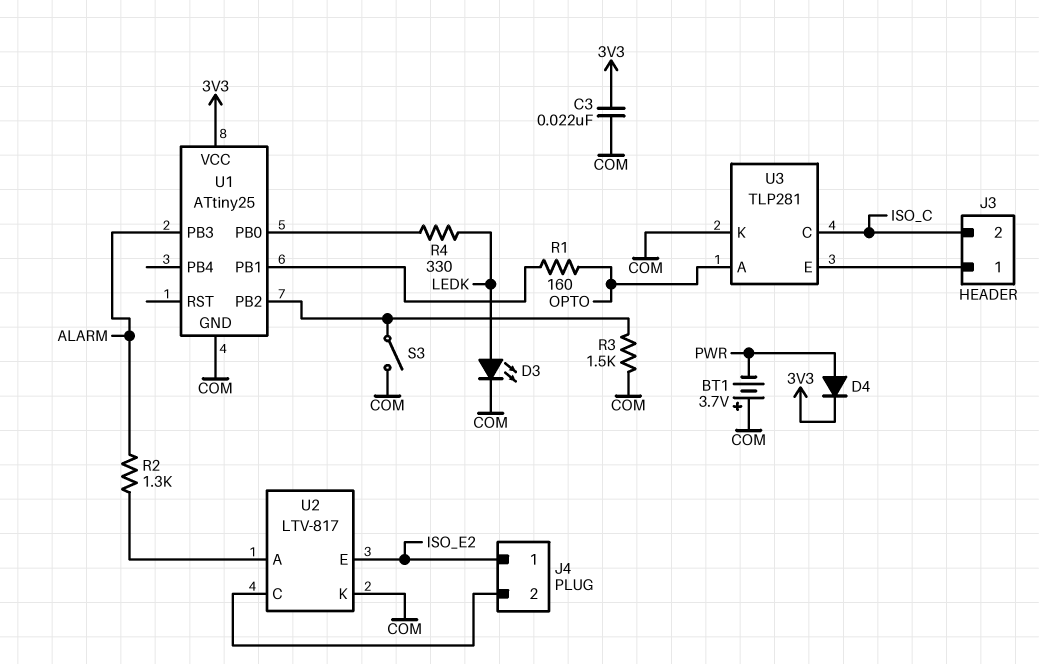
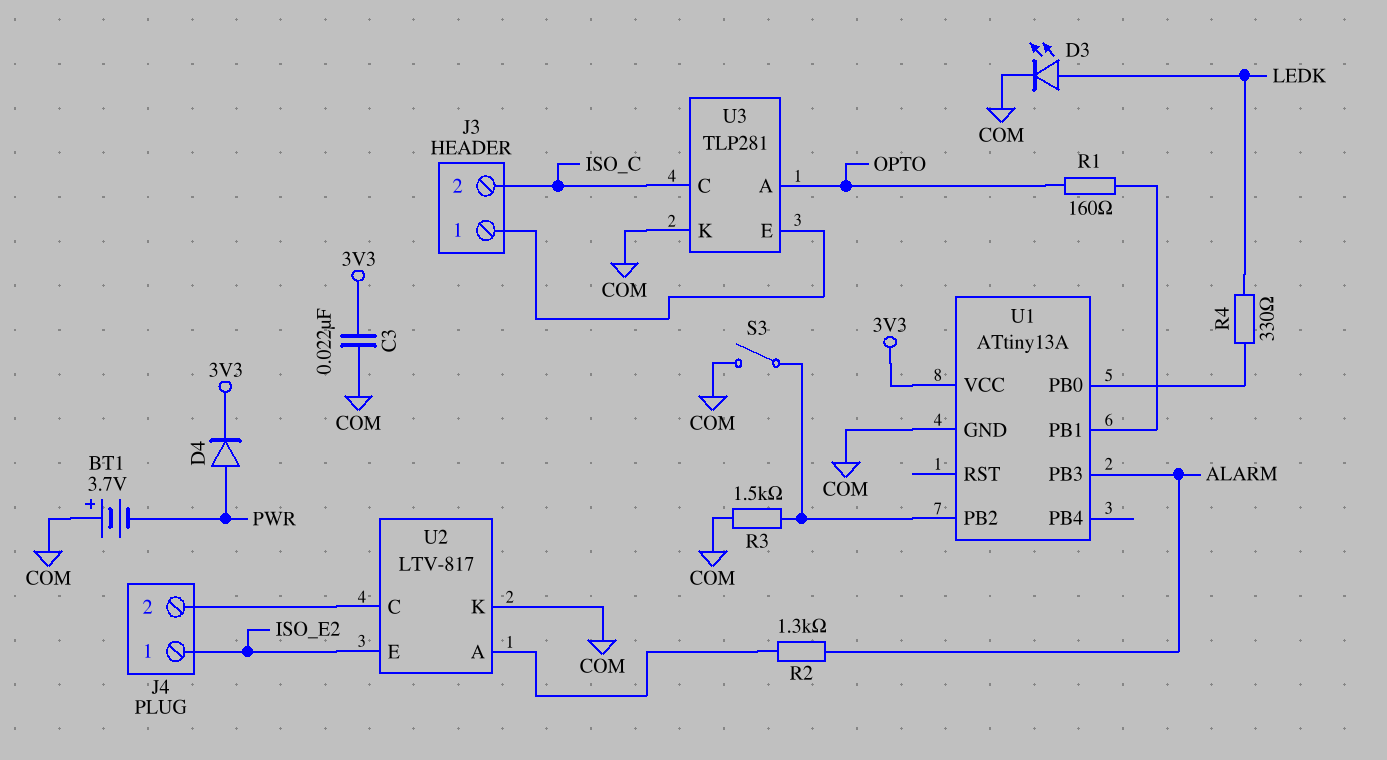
U1: ATtiny25 -> ATtiny13A

